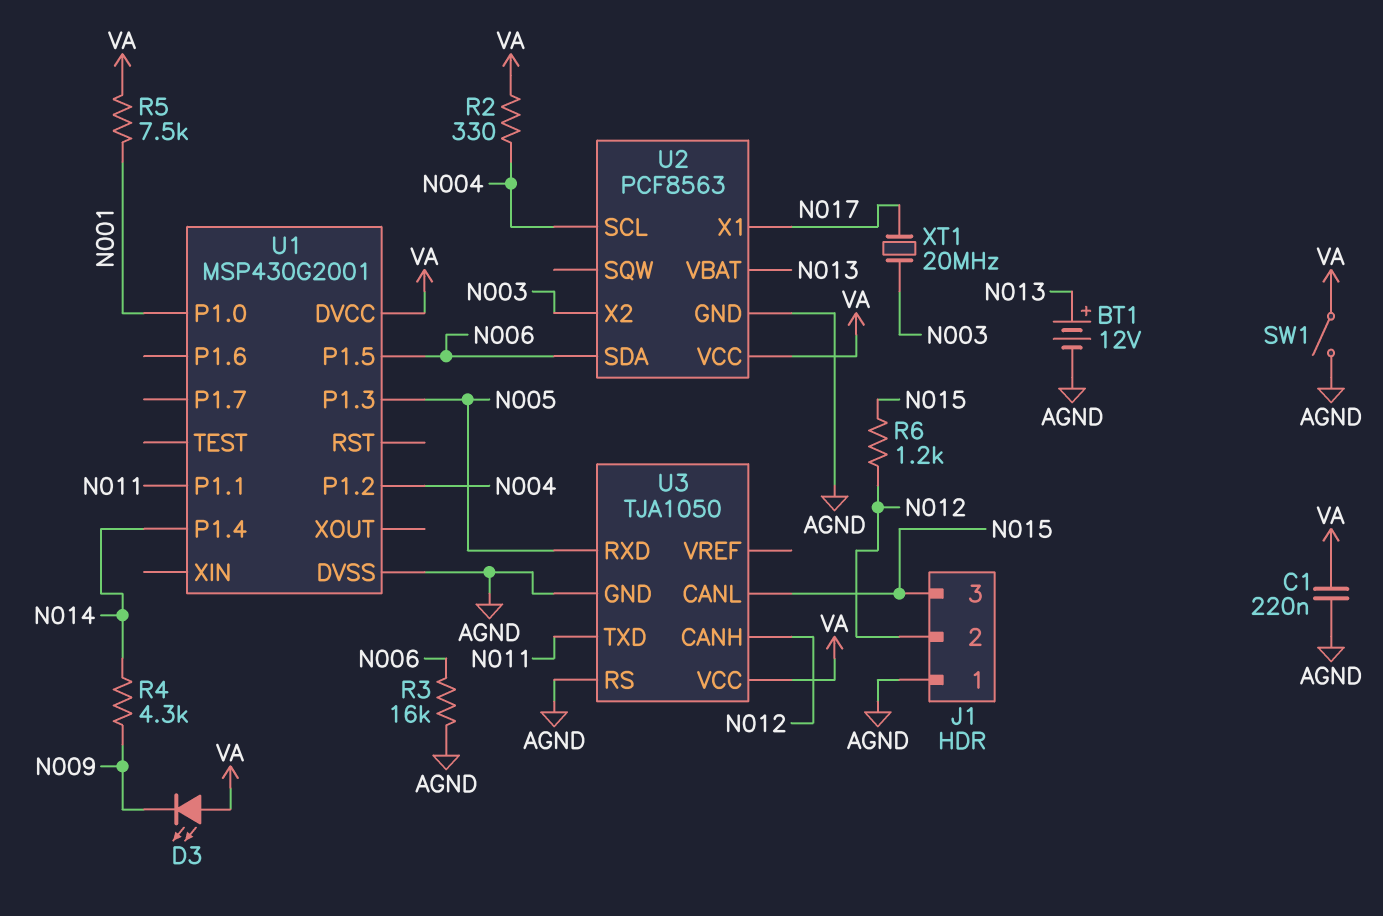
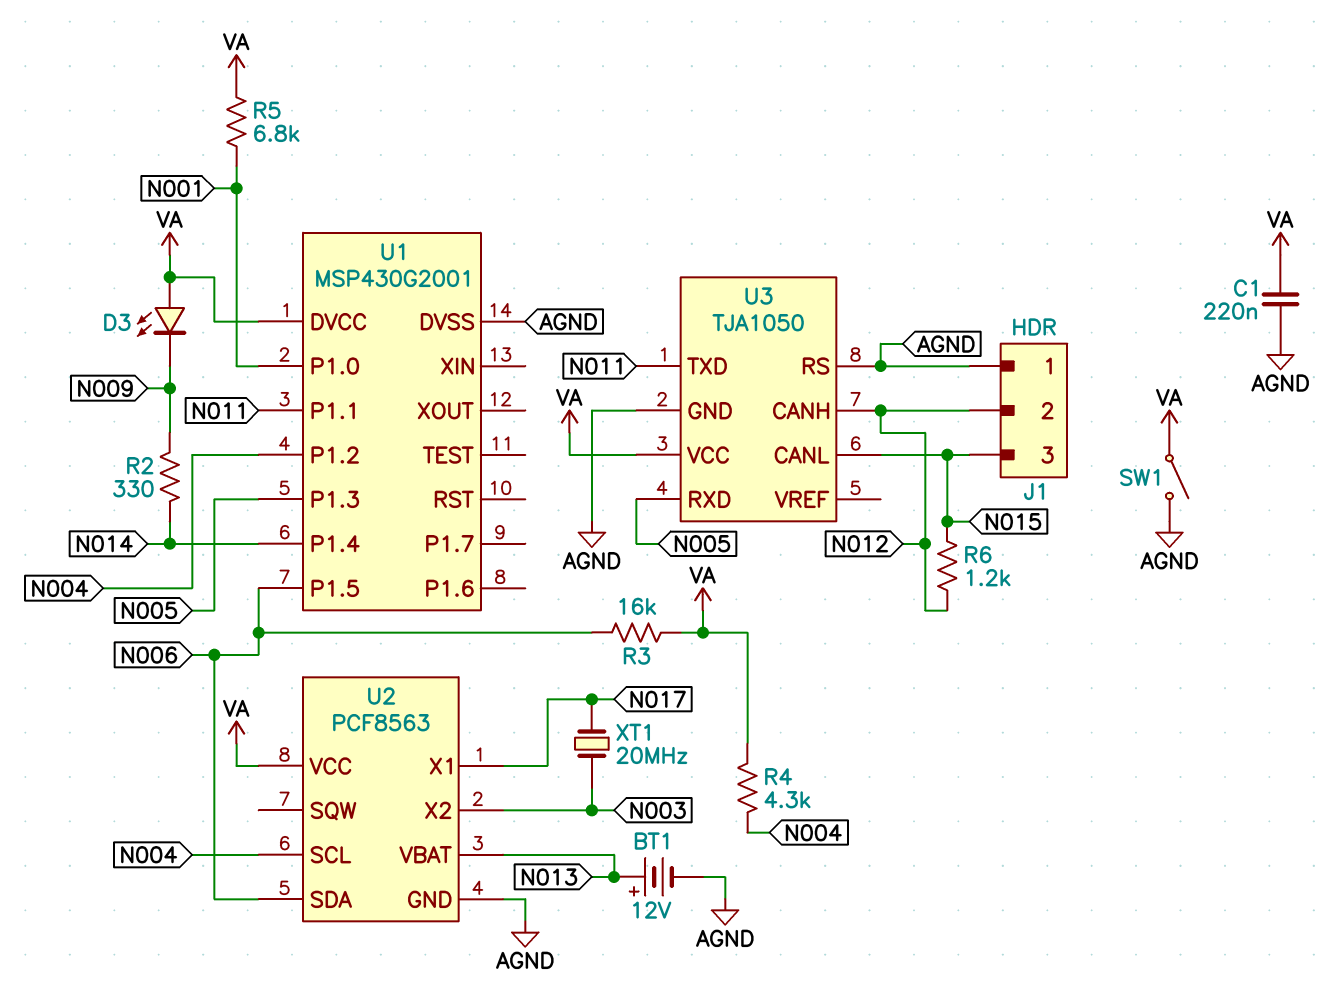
R2: 330 (N004, VA) -> 330 (N009, N014)
R3: 16k (AGND, N006) -> 16k (N006, VA)
R4: 4.3k (N009, N014) -> 4.3k (N004, VA)
R5: 7.5k (N001, VA) -> 6.8k (N001, VA)

